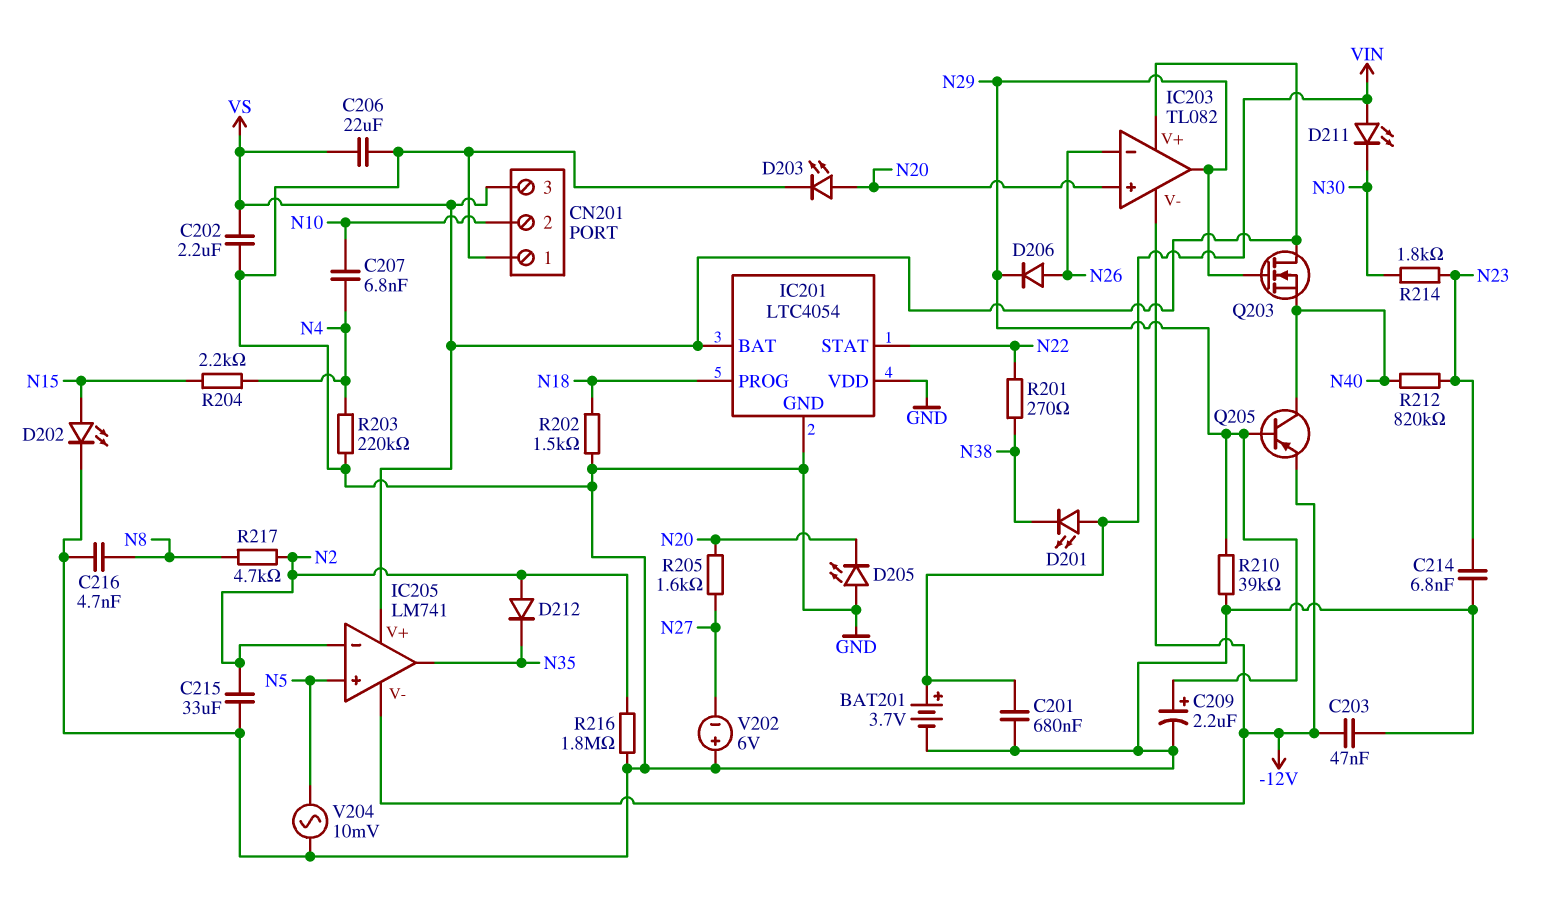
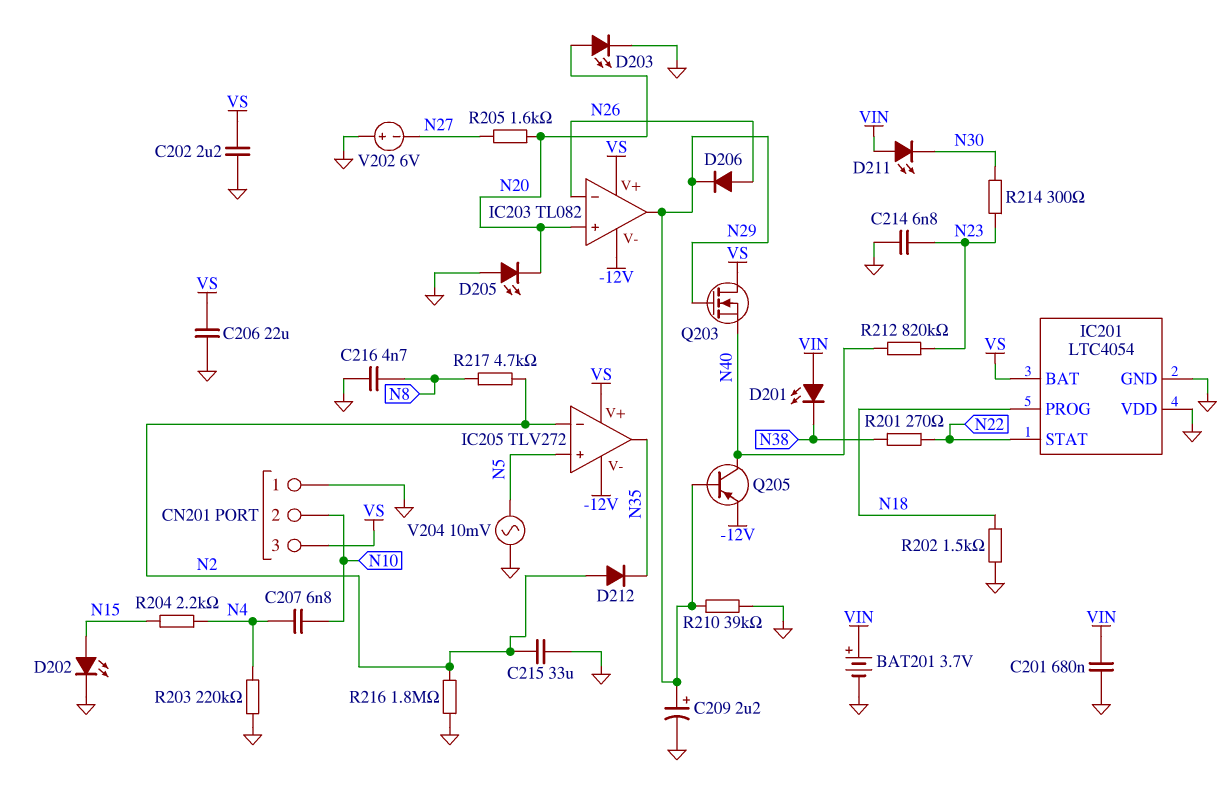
C203: 47nF (-12V, GND) -> none
IC205: LM741 -> TLV272
R214: 1.8k (N23, N30) -> 300 (N23, N30)

